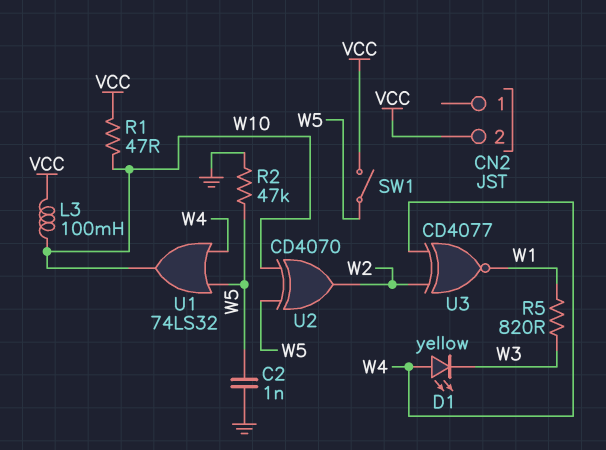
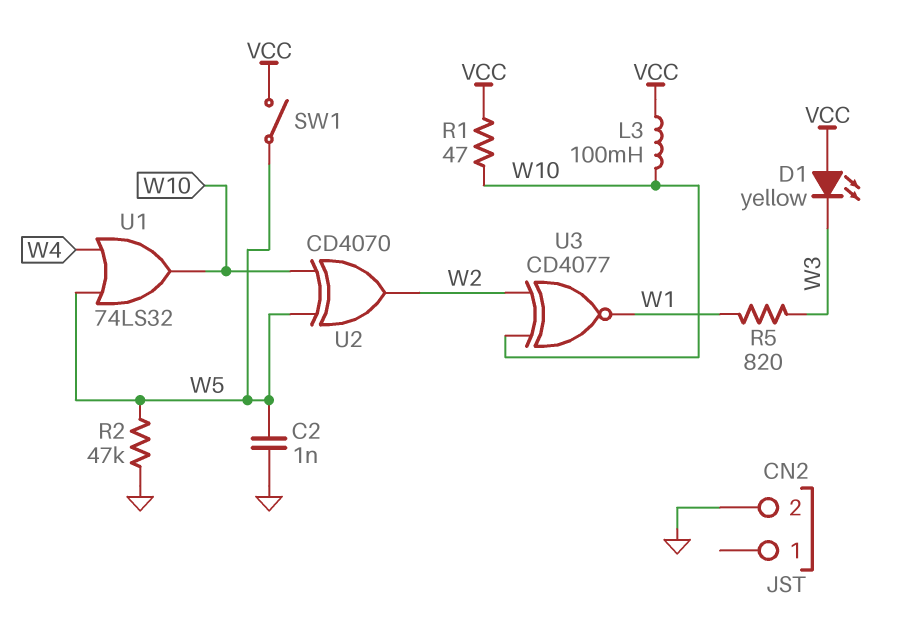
CN2 pin 2: VCC -> GND
D1: LED yellow (A W4, K W3) -> LED yellow (A VCC, K W3)
U3: XNOR CD4077 (in W2, in W4, out W1) -> XNOR CD4077 (in W2, in W10, out W1)

